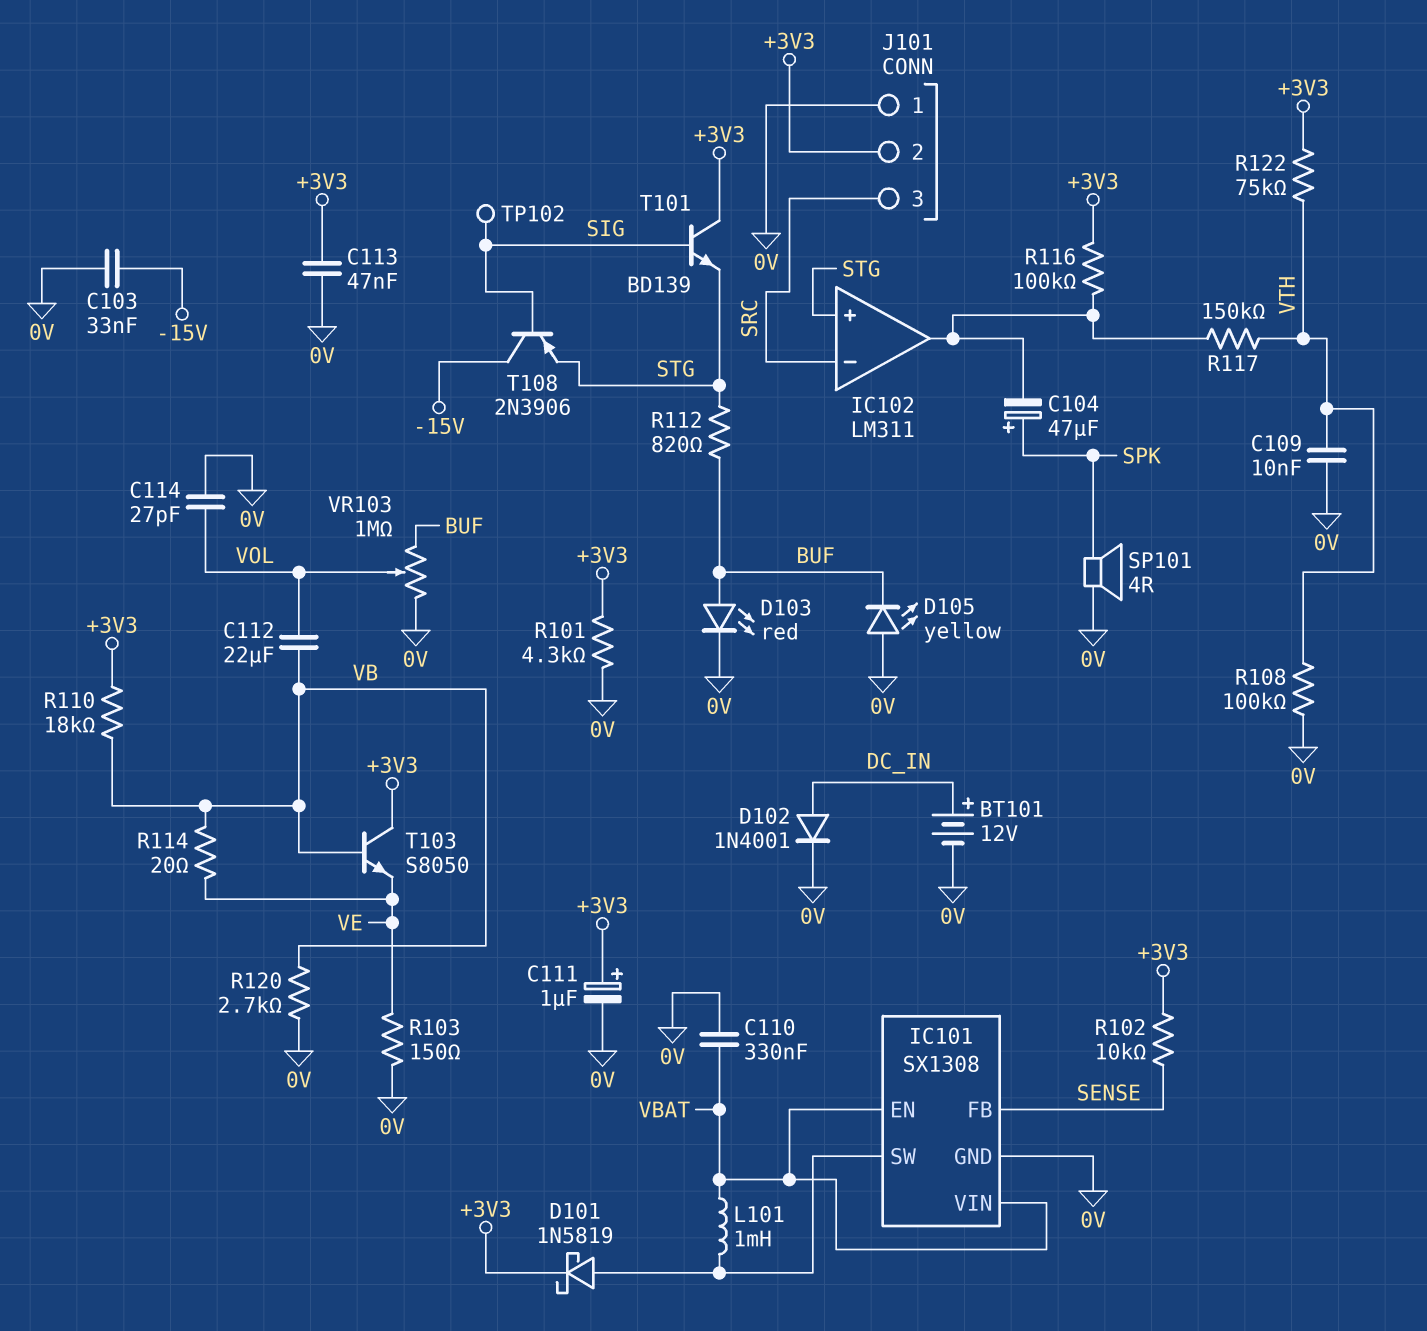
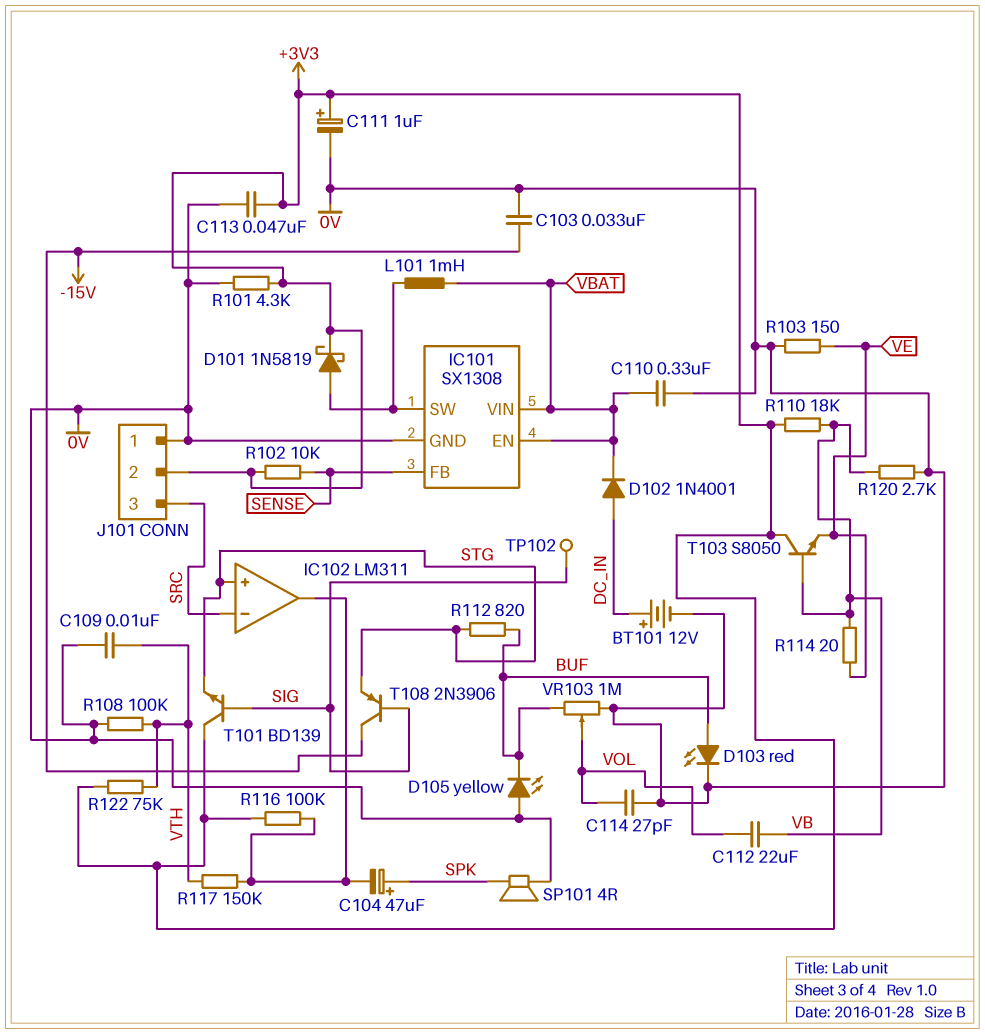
D102: diode 1N4001 (A DC_IN, K 0V) -> diode 1N4001 (A DC_IN, K VBAT)

